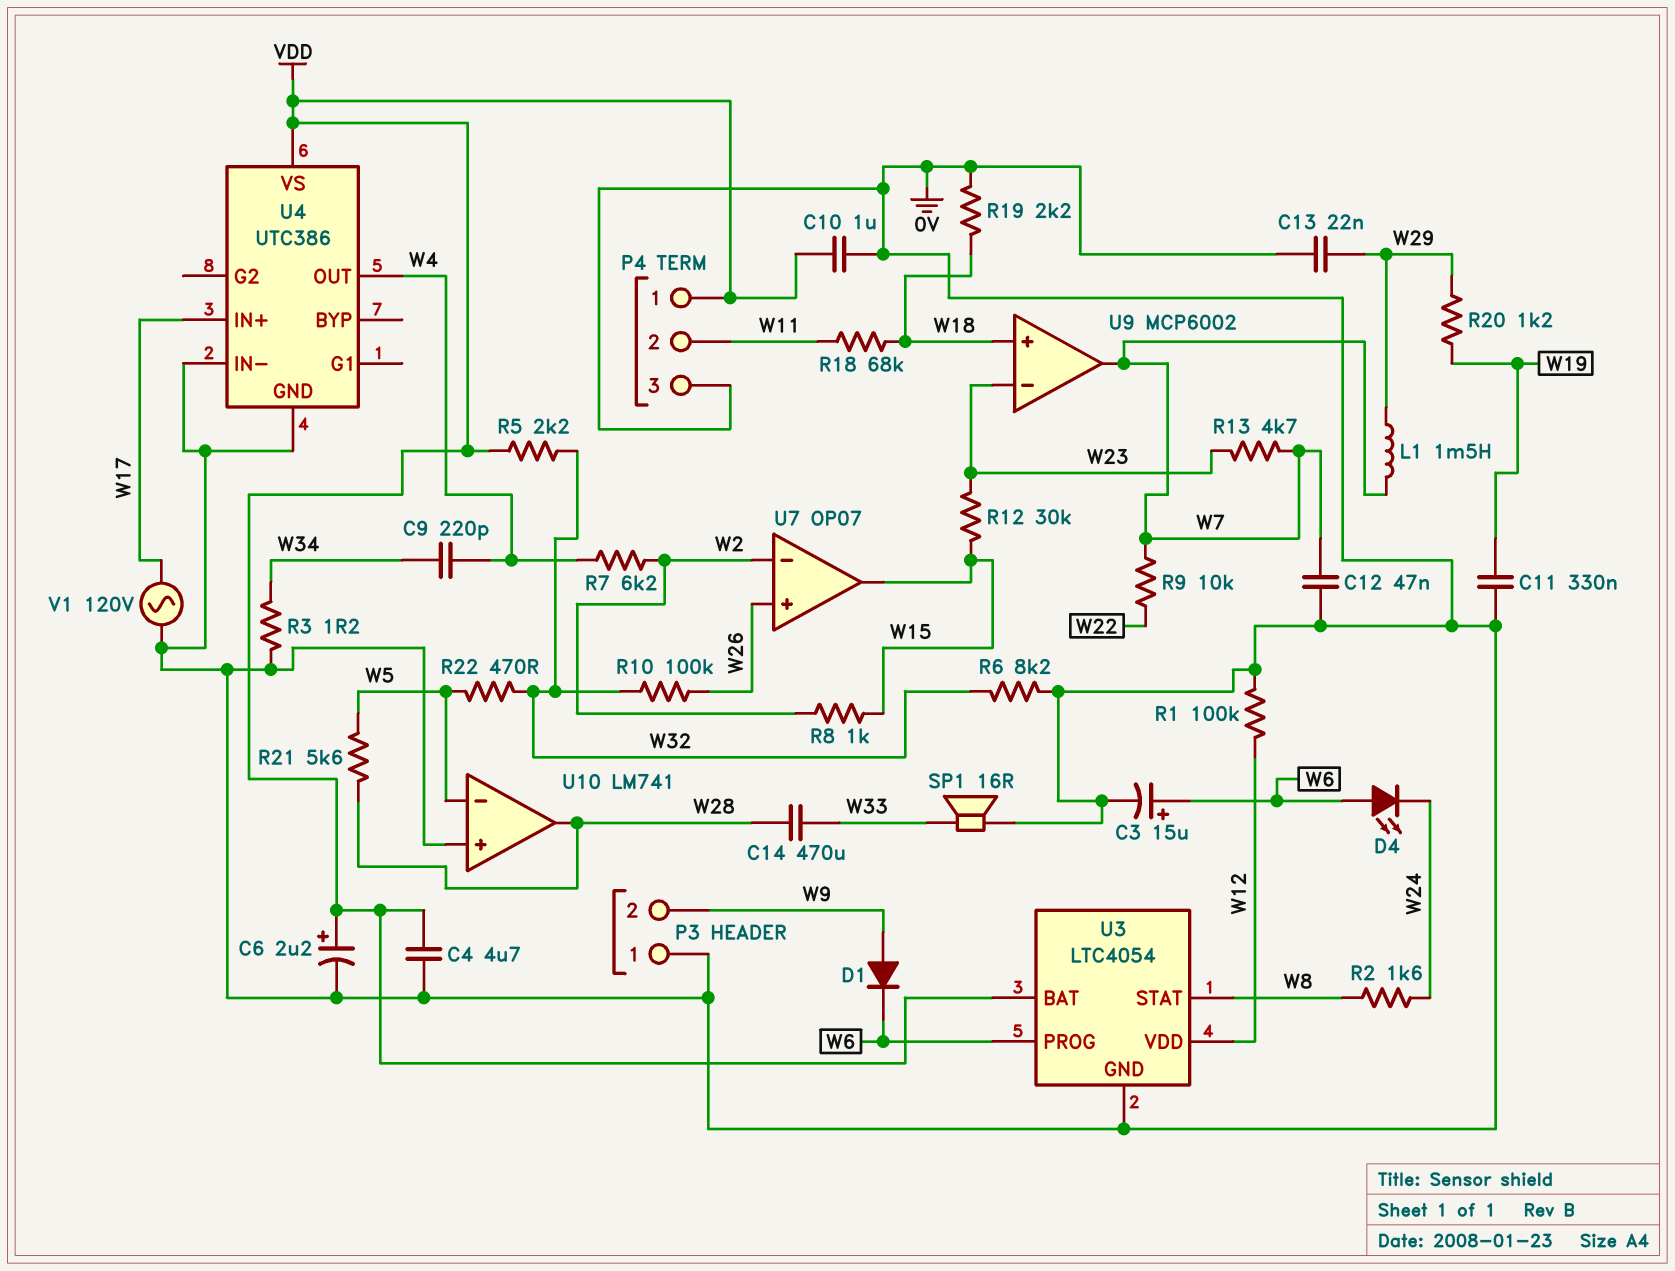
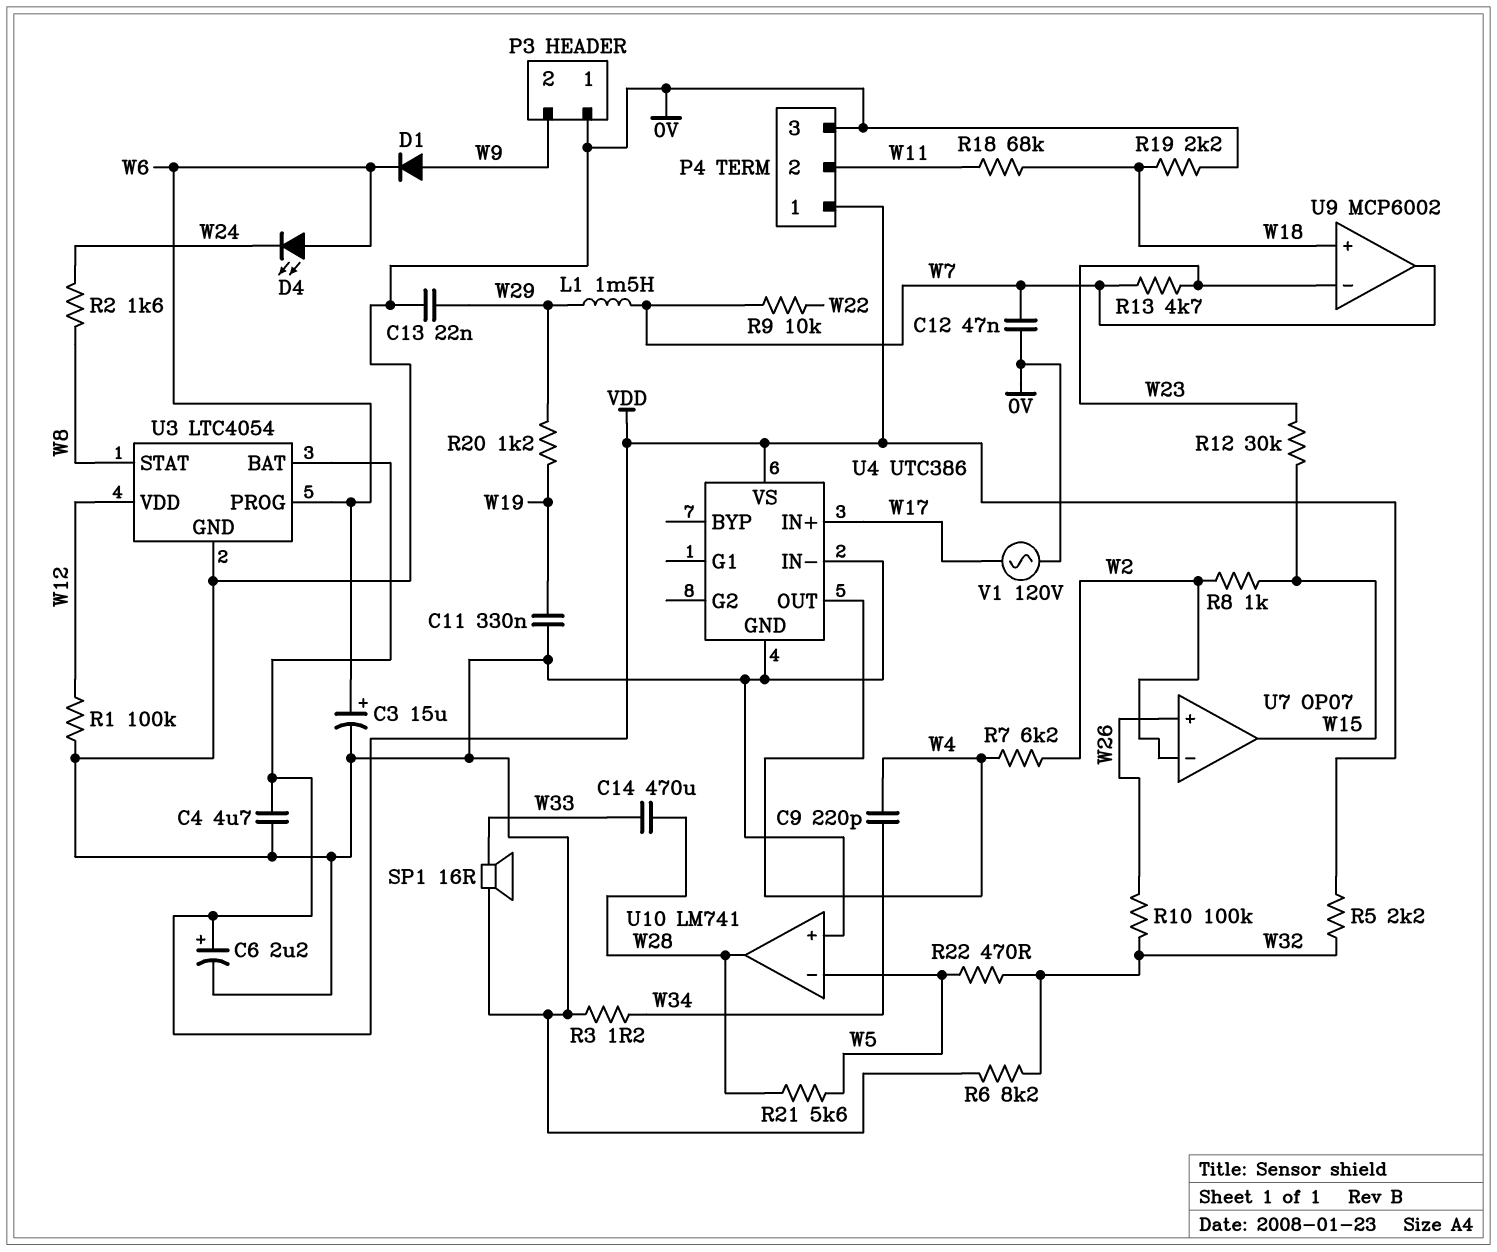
C10: 1uF (0V, VDD) -> none

